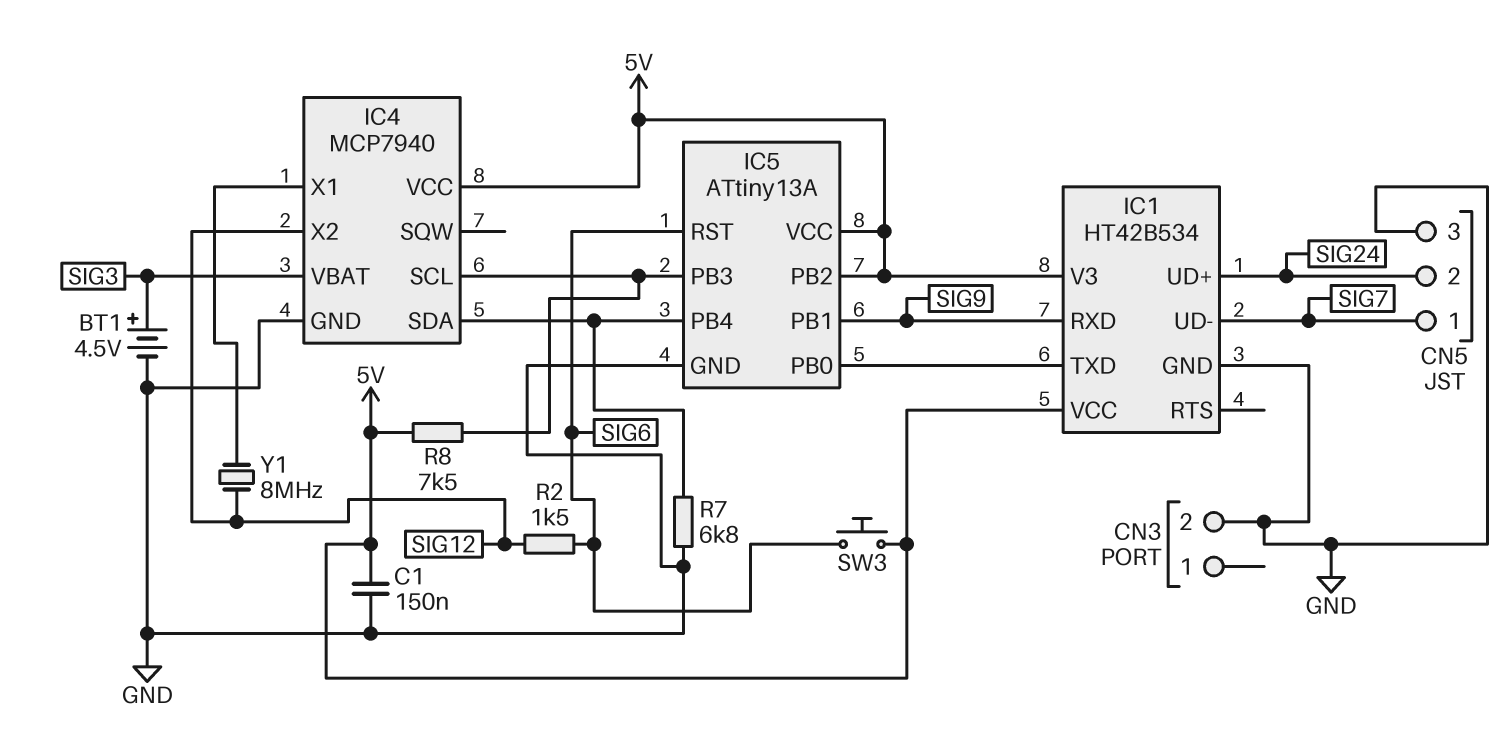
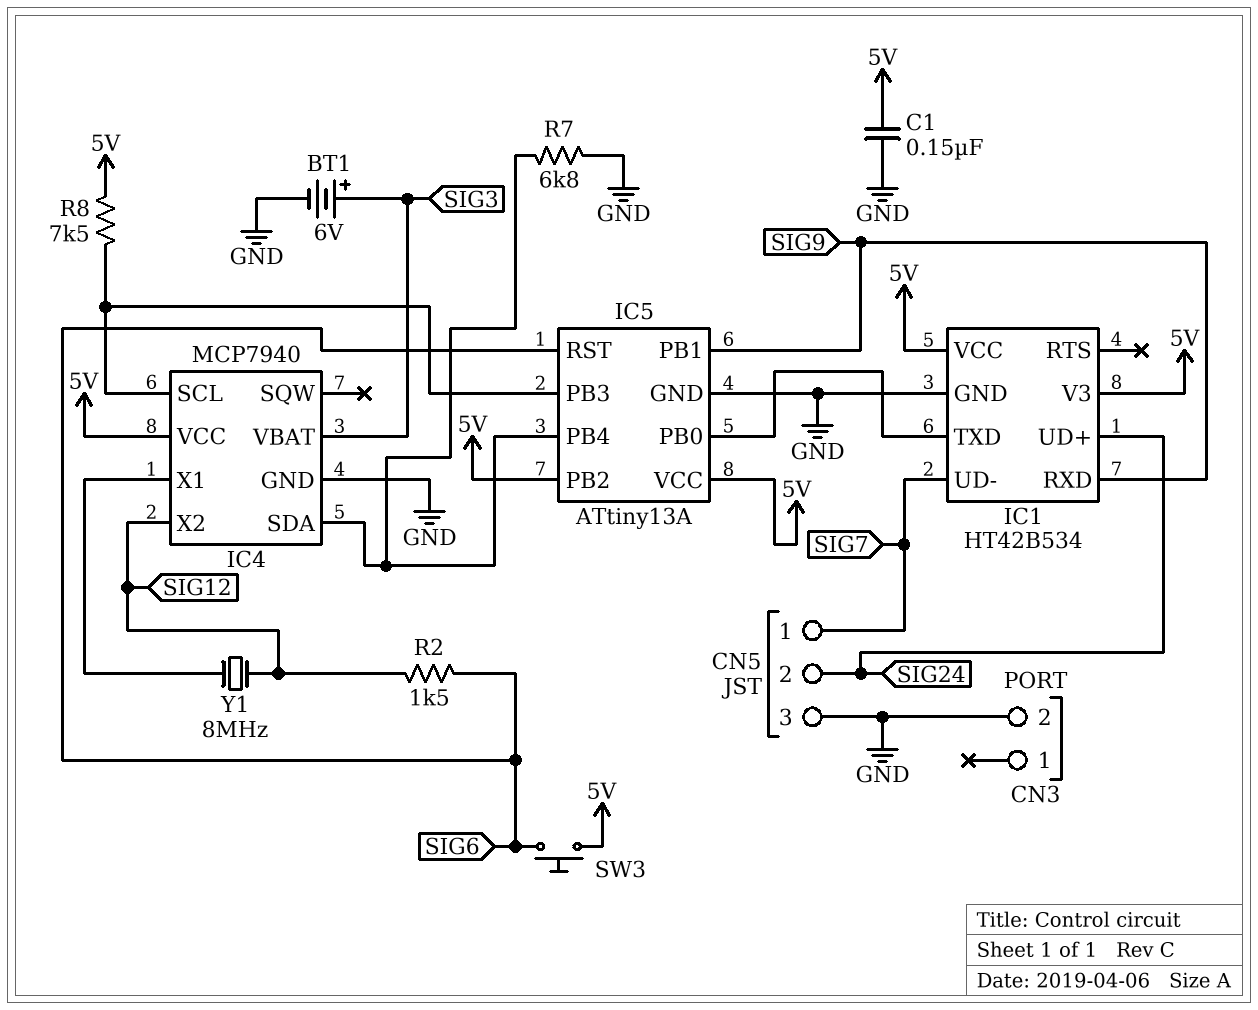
BT1: 4.5V (plus SIG3, minus GND) -> 6V (plus SIG3, minus GND)

